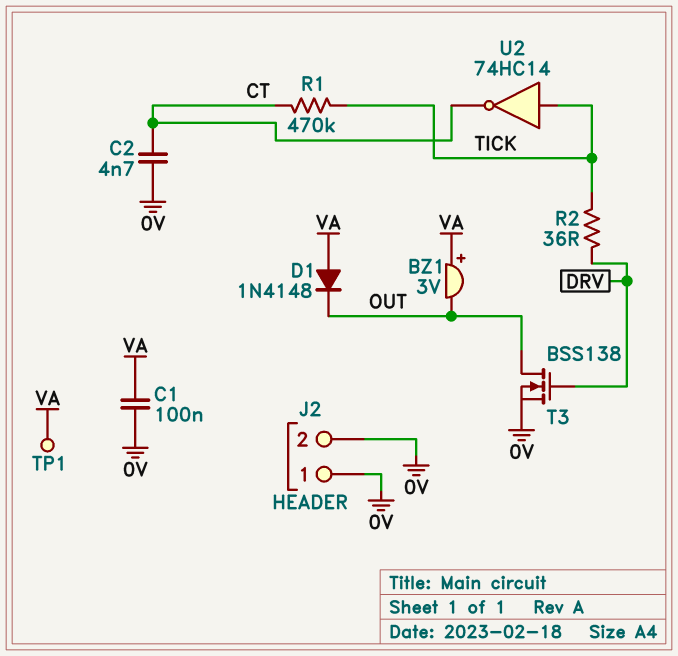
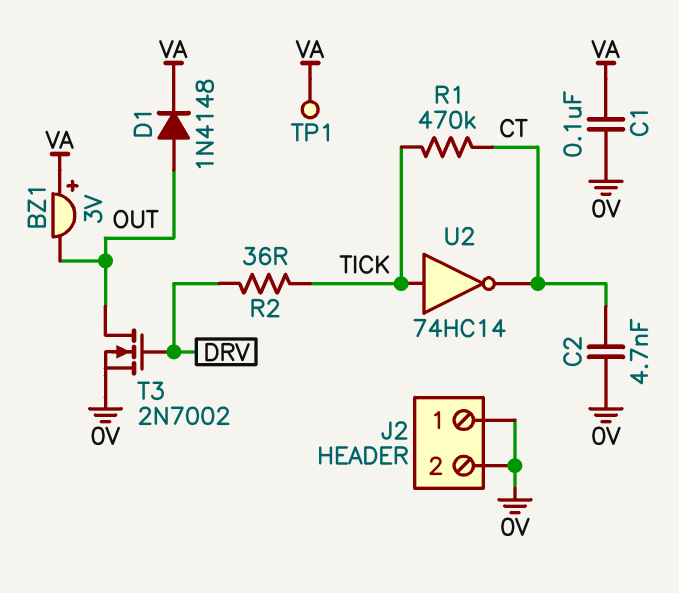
D1: diode 1N4148 (A VA, K OUT) -> diode 1N4148 (A OUT, K VA)
T3: NMOS BSS138 (G DRV, D OUT, S 0V) -> NMOS 2N7002 (G DRV, D OUT, S 0V)

